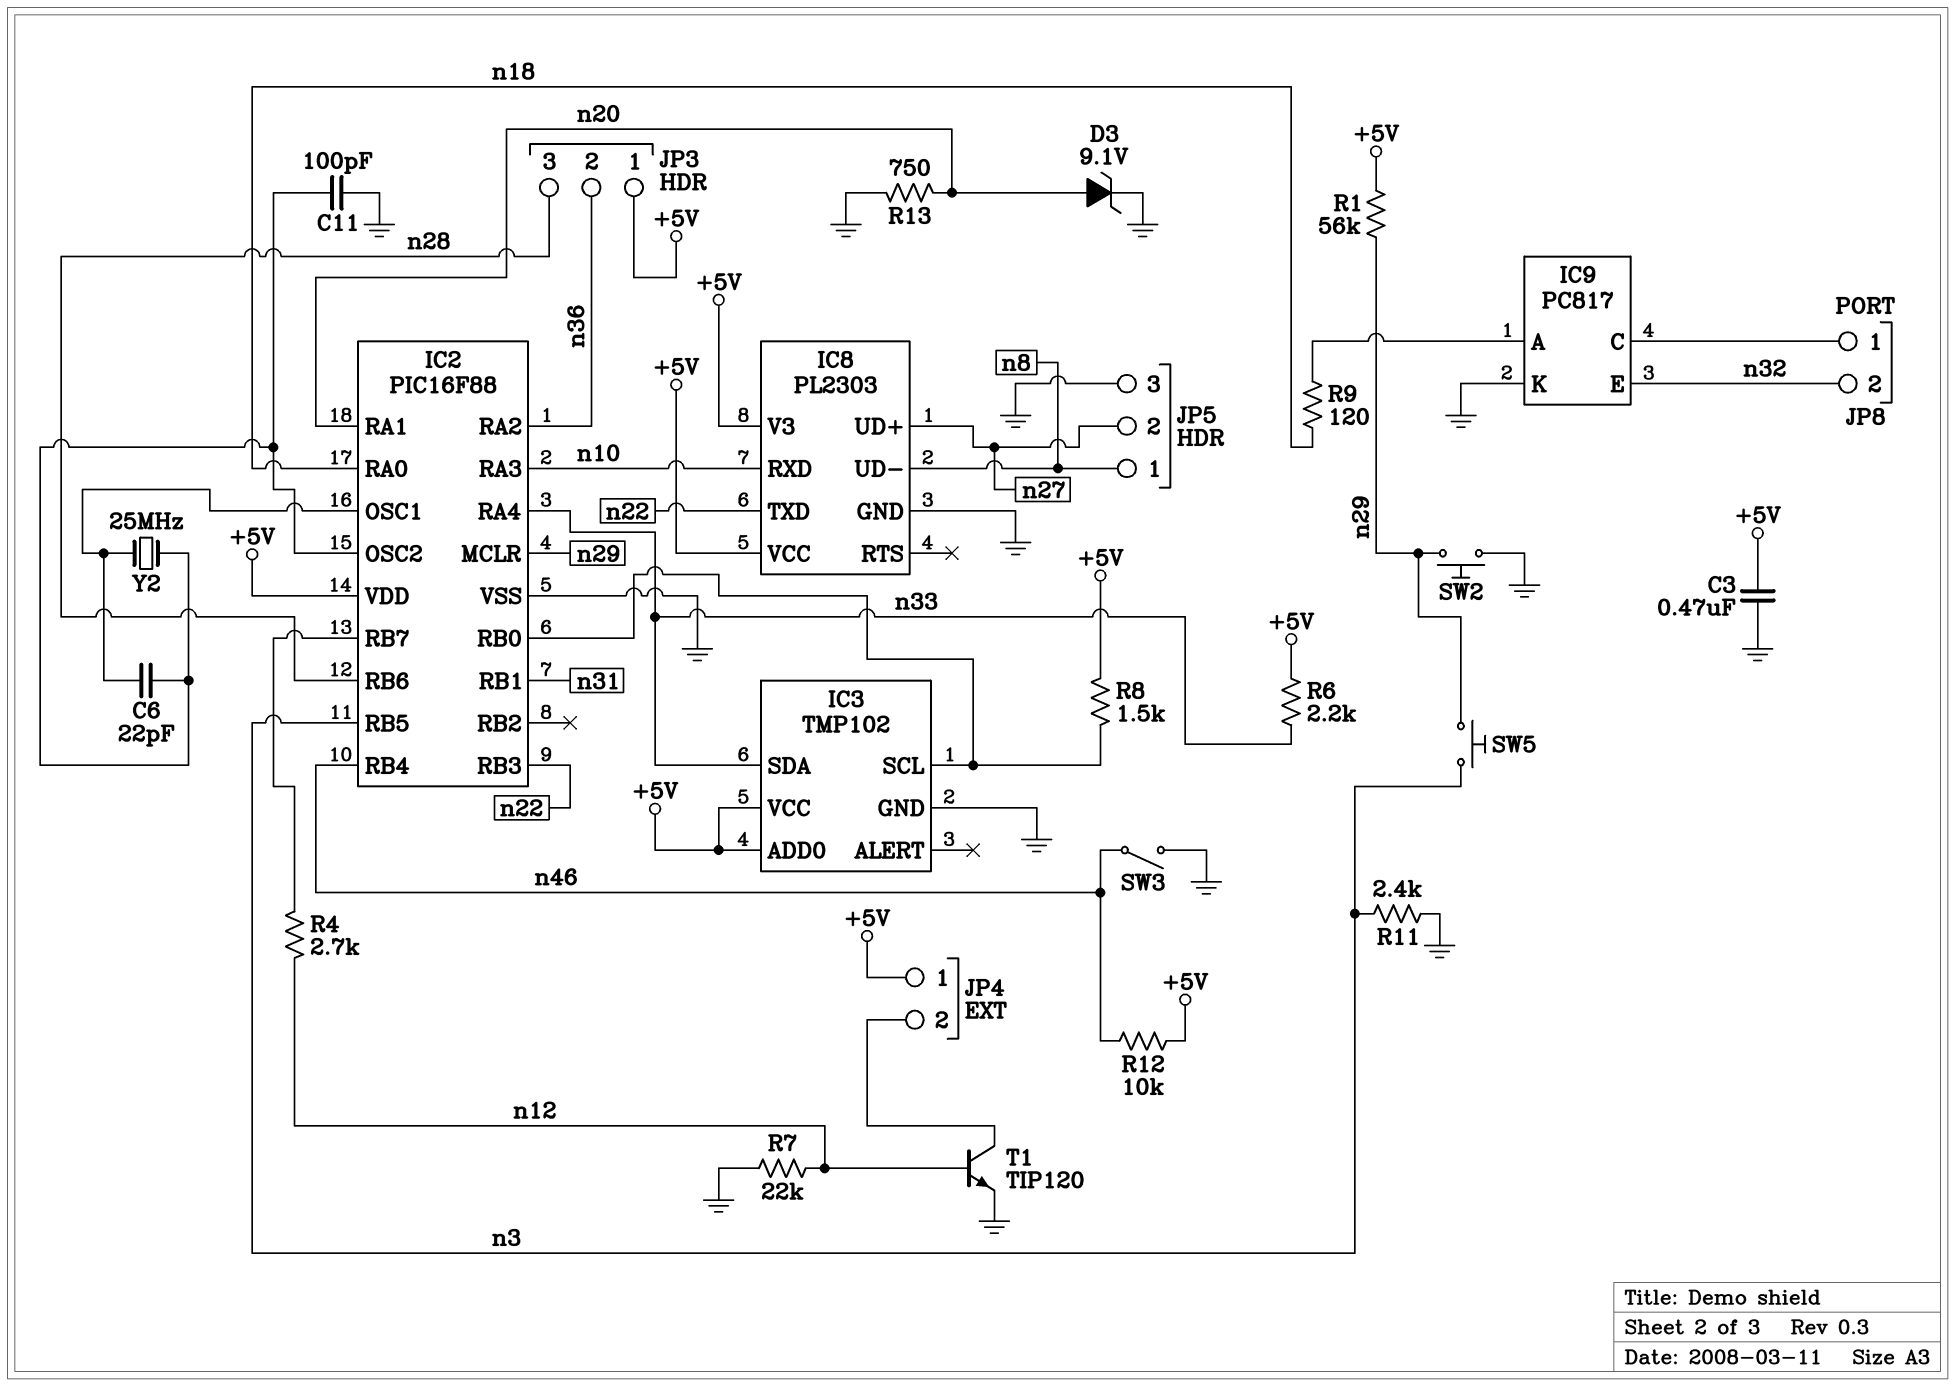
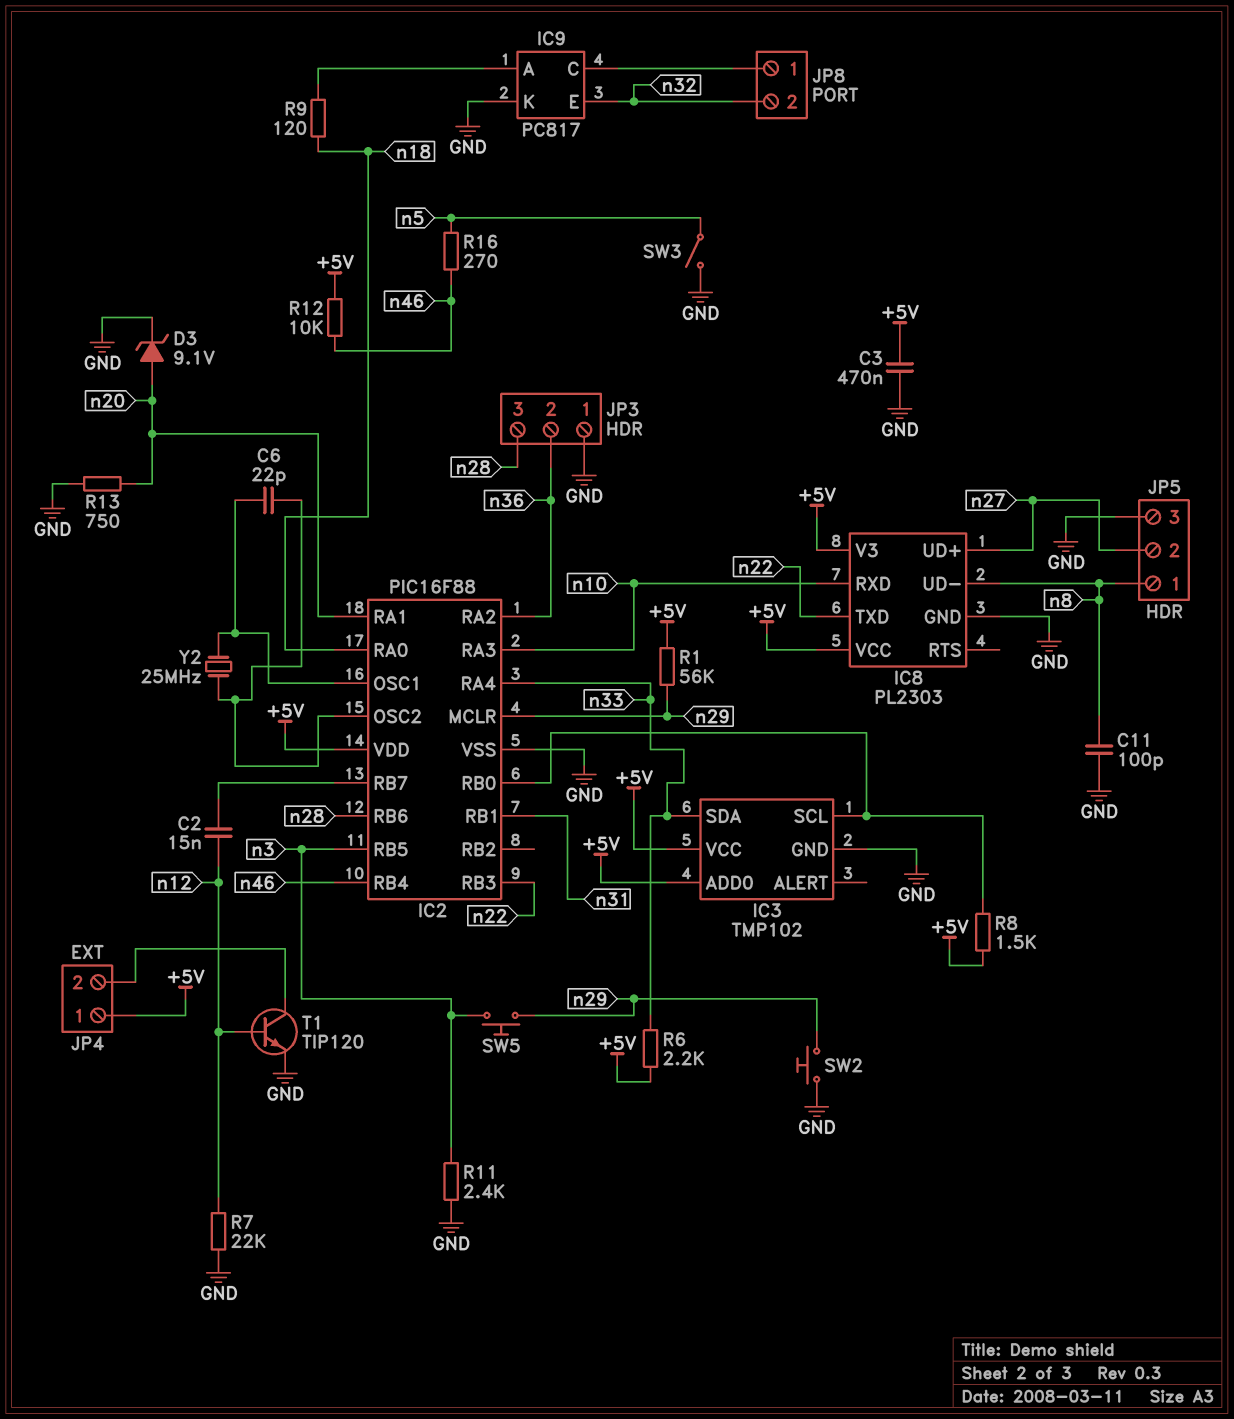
C2: none -> 15nF (IC2/RB7, n12)
C11: 100pF (GND, IC2/OSC2) -> 100pF (GND, n8)
JP3 pin 1: +5V -> GND
R4: 2.7k (IC2/RB7, n12) -> none
R16: none -> 270 (n5, n46)
SW3: switch (GND, n46) -> switch (GND, n5)

